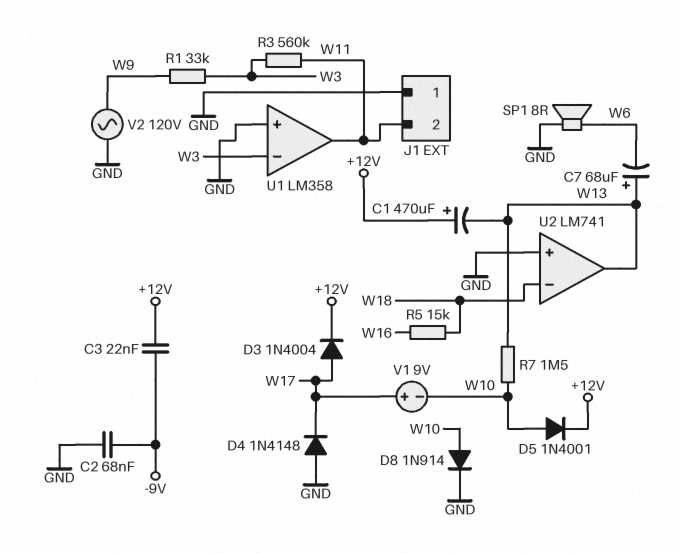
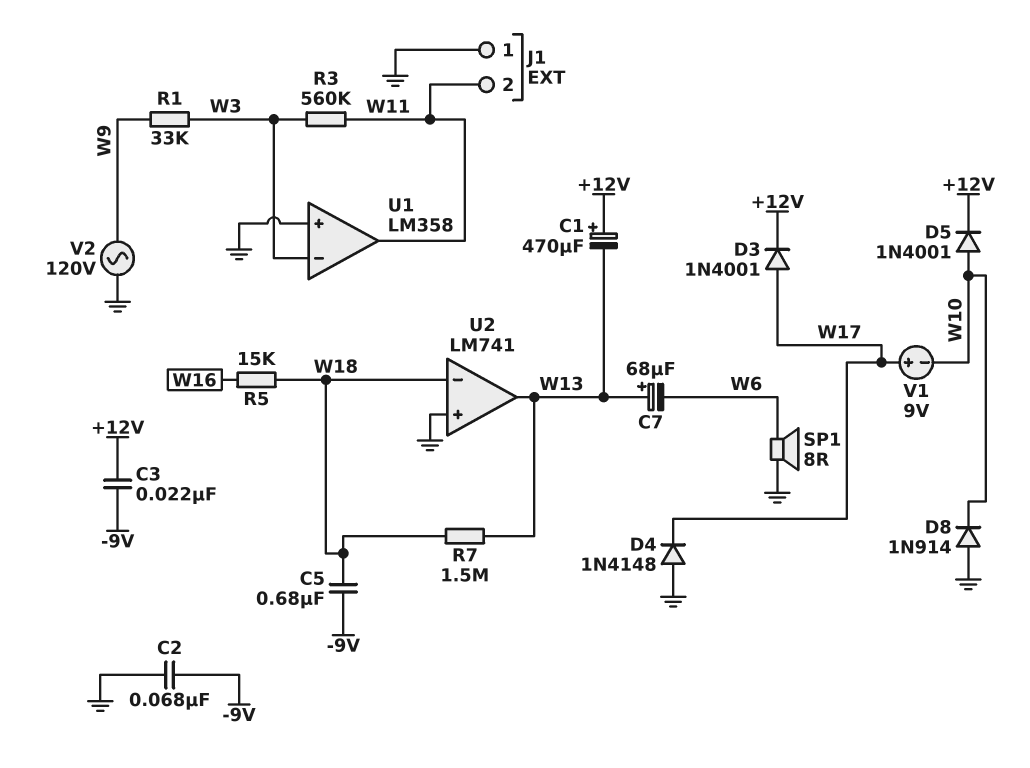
C5: none -> 680nF (-9V, W18)
D3: diode 1N4004 (A W17, K +12V) -> diode 1N4001 (A W17, K +12V)
D8: diode 1N914 (A W10, K GND) -> diode 1N914 (A GND, K W10)
R7: 1.5M (W10, W13) -> 1.5M (W13, W18)

